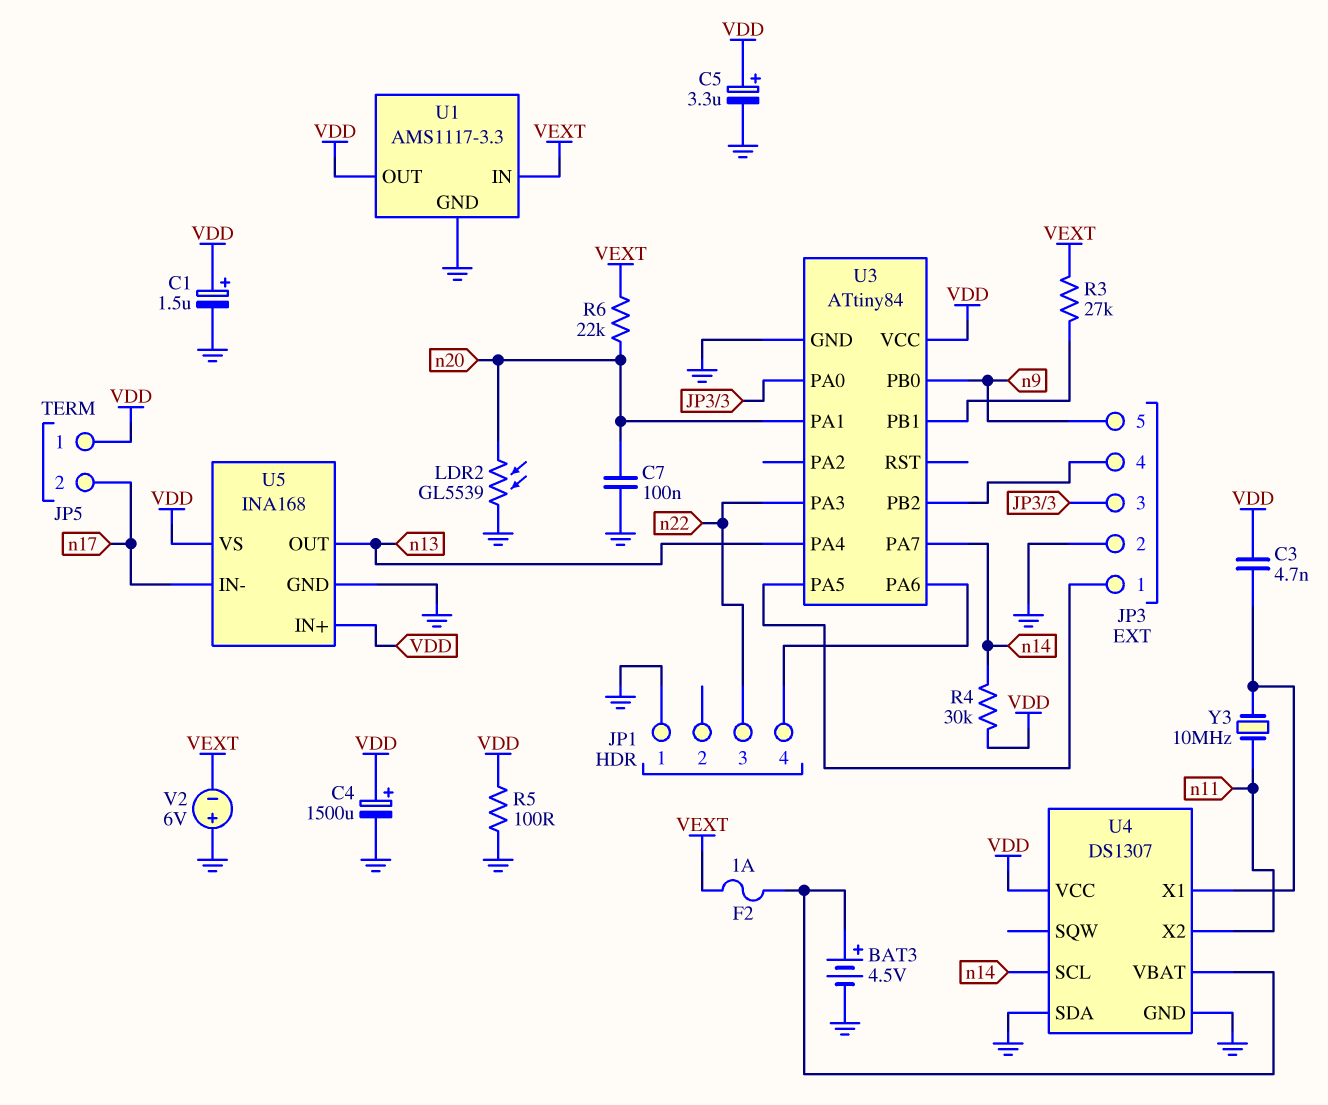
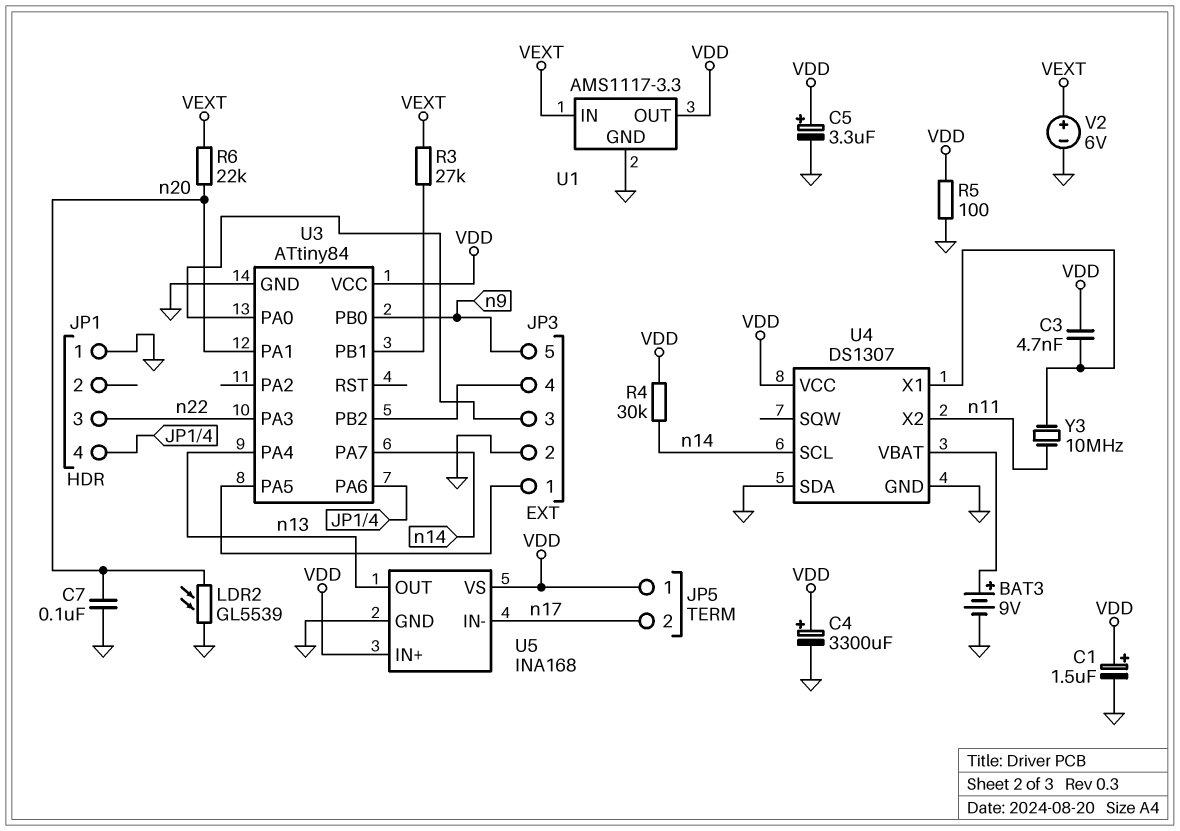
BAT3: 4.5V (plus U4/VBAT, minus GND) -> 9V (plus U4/VBAT, minus GND)
C4: 1500uF (plus VDD, minus GND) -> 3300uF (plus VDD, minus GND)
F2: 1A (U4/VBAT, VEXT) -> none
V2: 6V (plus GND, minus VEXT) -> 6V (plus VEXT, minus GND)

